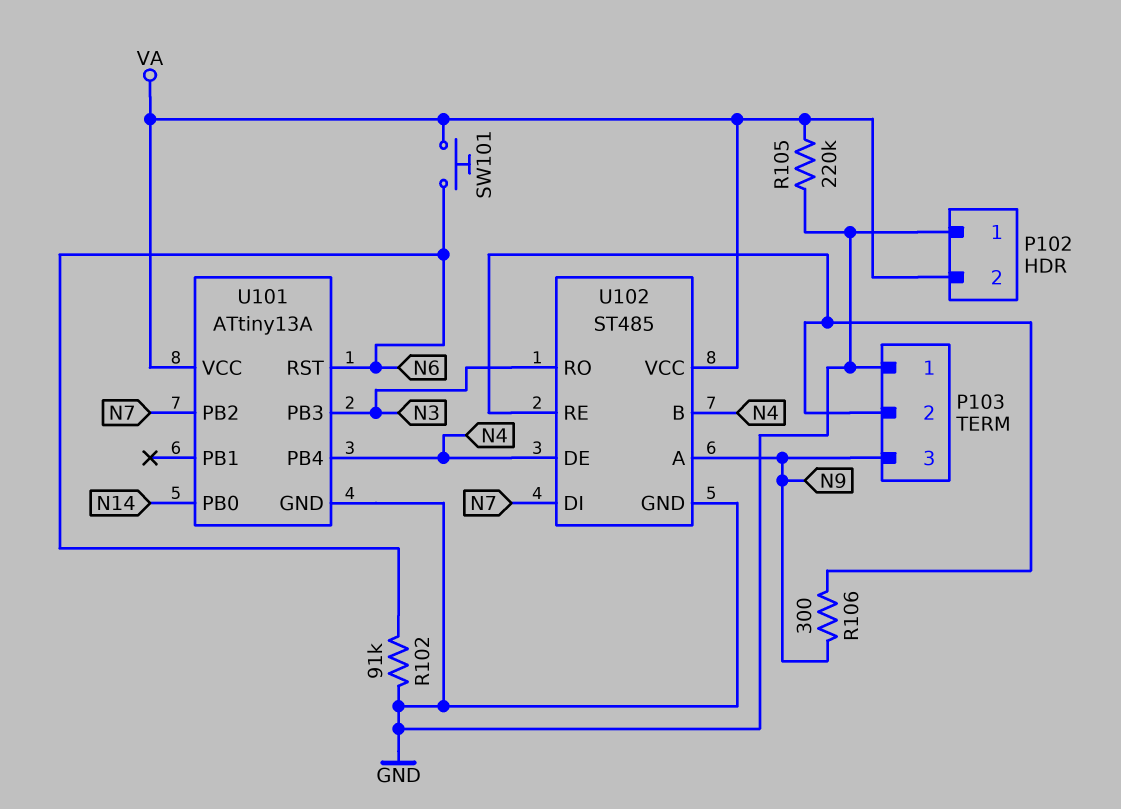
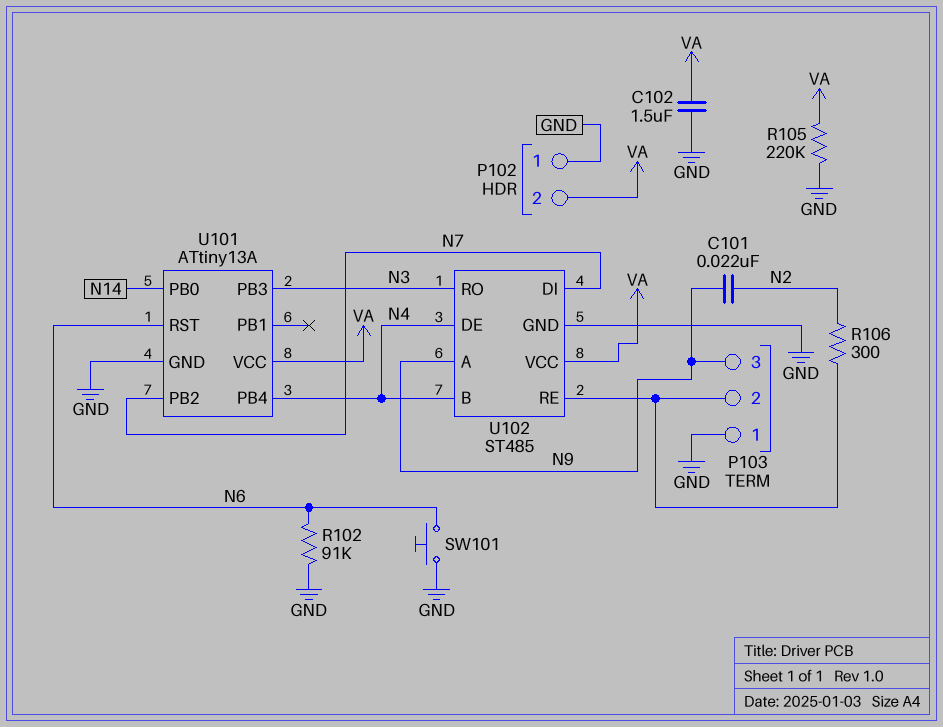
C101: none -> 22nF (N2, N9)
C102: none -> 1.5uF (GND, VA)
R106: 300 (N9, P103/2) -> 300 (N2, P103/2)
SW101: button (N6, VA) -> button (GND, N6)

